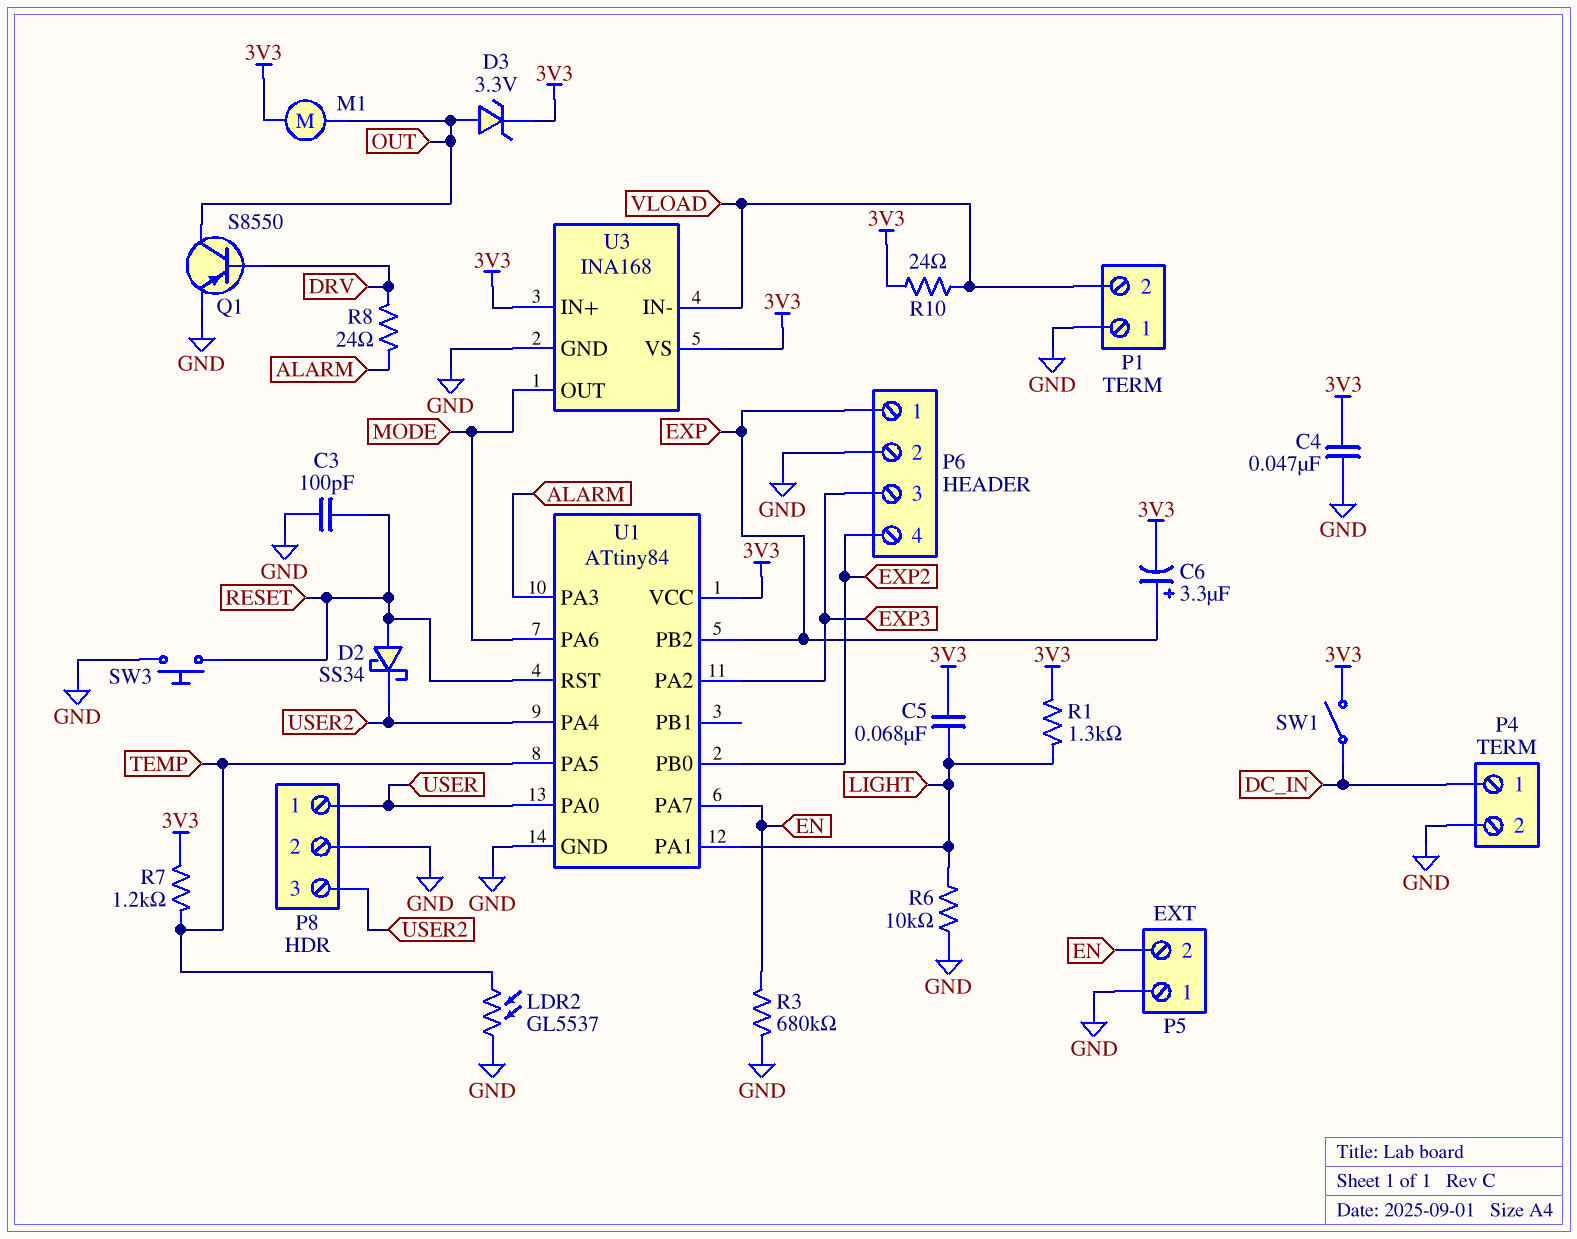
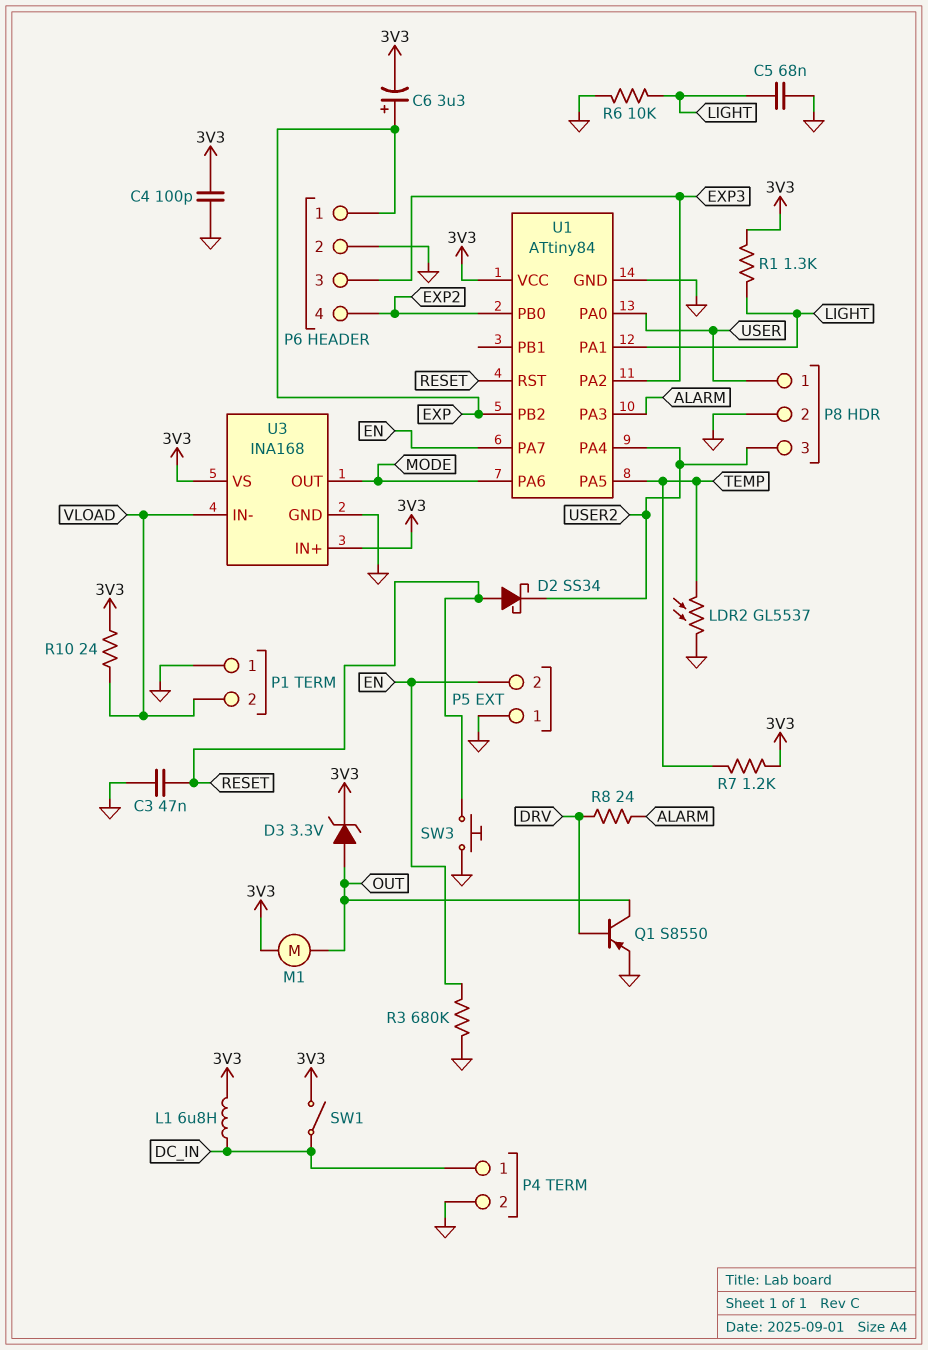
C3: 100pF (GND, RESET) -> 47nF (GND, RESET)
C4: 47nF (3V3, GND) -> 100pF (3V3, GND)
C5: 68nF (3V3, LIGHT) -> 68nF (GND, LIGHT)
L1: none -> 6.8uH (3V3, DC_IN)

